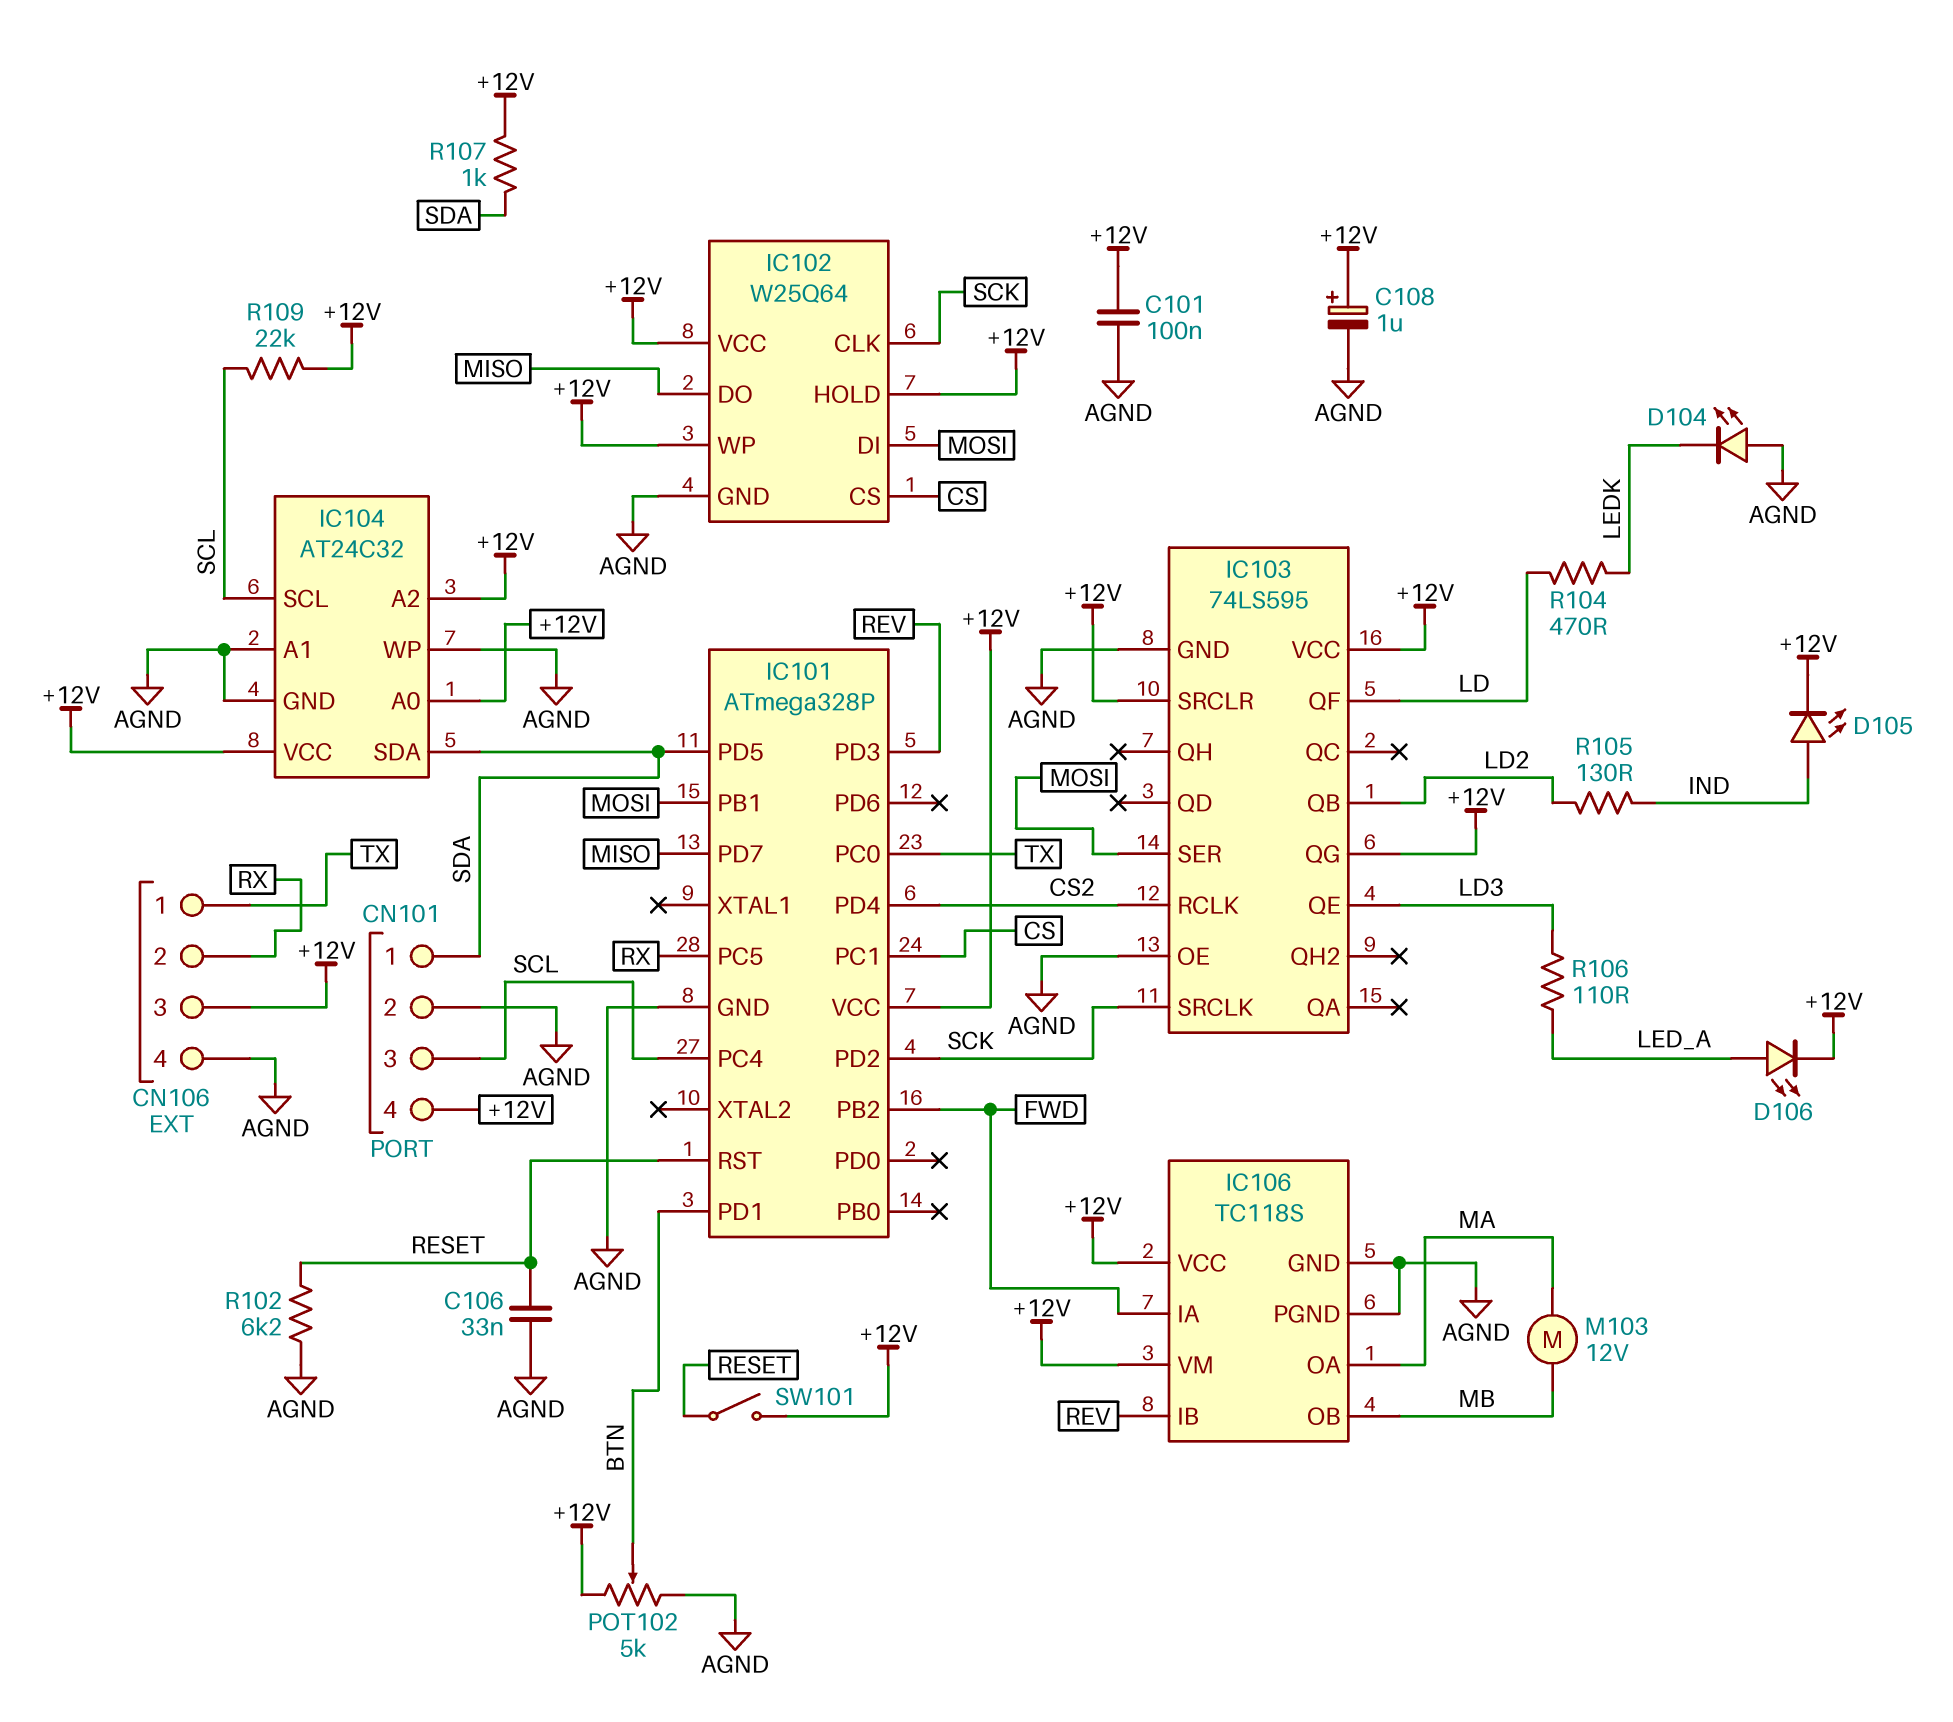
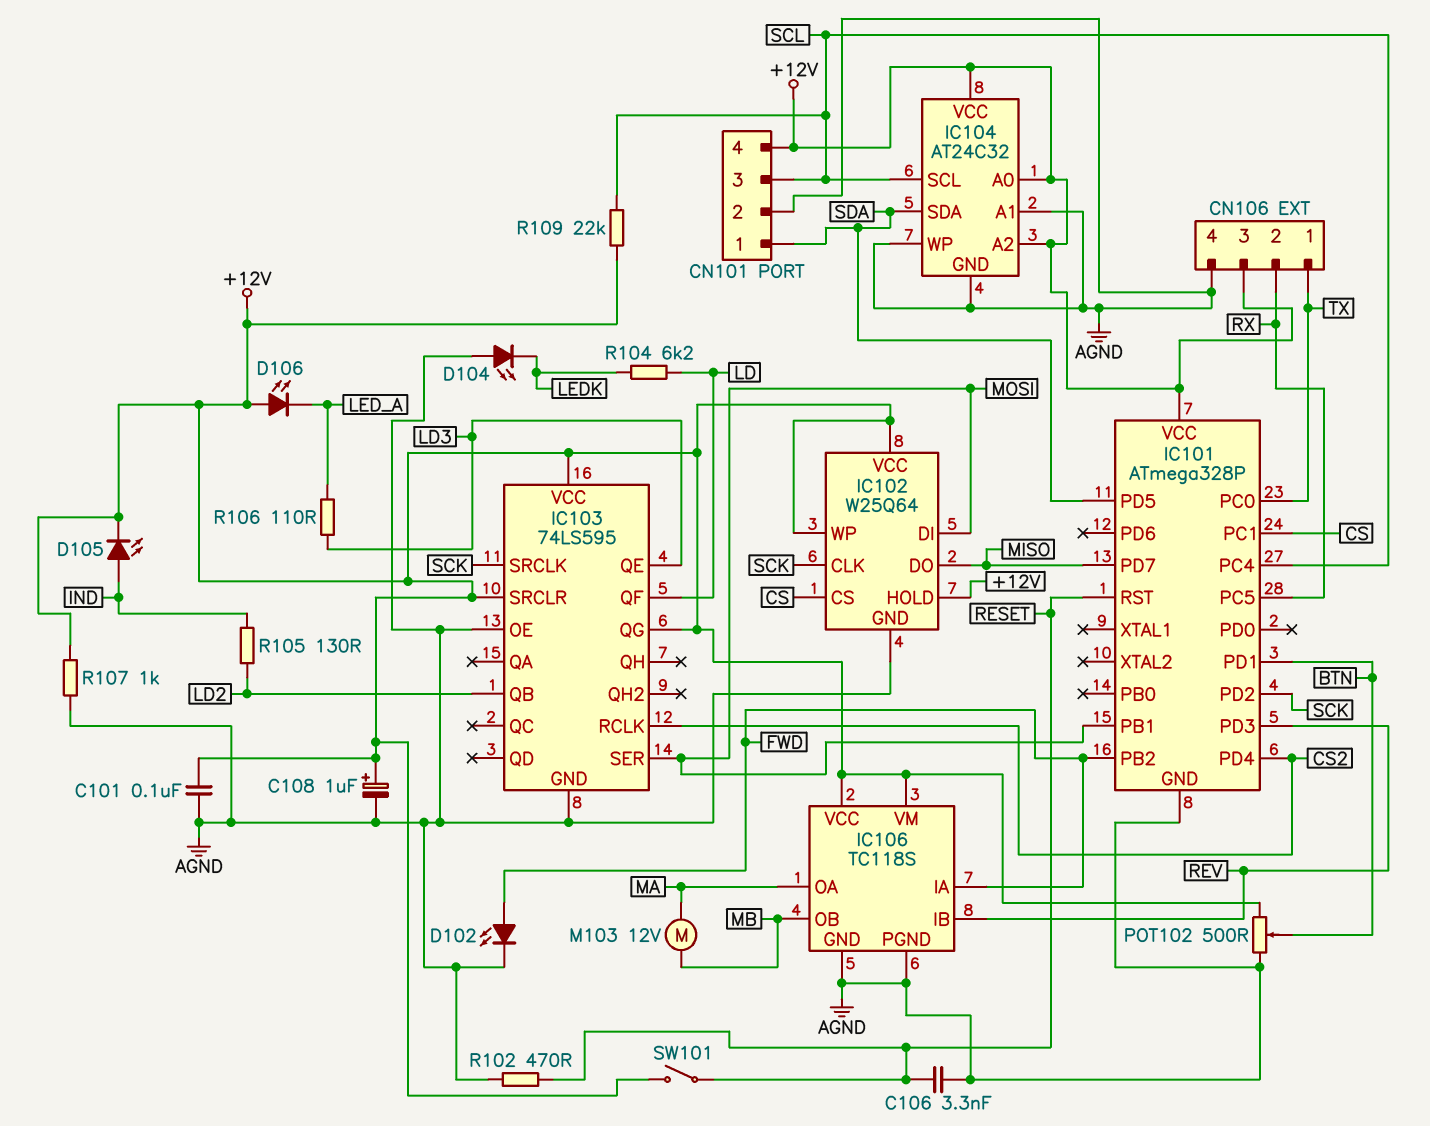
C106: 33nF (AGND, RESET) -> 3.3nF (AGND, RESET)
D102: none -> LED (A FWD, K AGND)
D106: LED (A LED_A, K +12V) -> LED (A +12V, K LED_A)
POT102: 5k (+12V, AGND, wiper BTN) -> 500 (+12V, AGND, wiper BTN)
R102: 6.2k (AGND, RESET) -> 470 (AGND, RESET)
R104: 470 (LD, LEDK) -> 6.2k (LD, LEDK)
R107: 1k (+12V, SDA) -> 1k (+12V, AGND)

